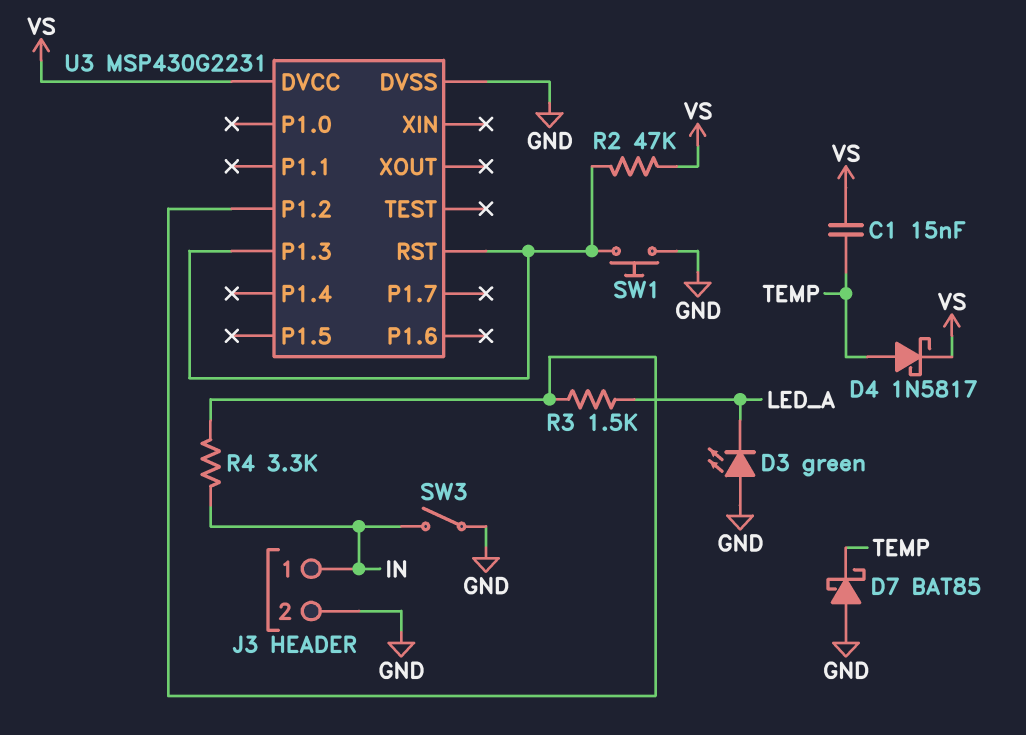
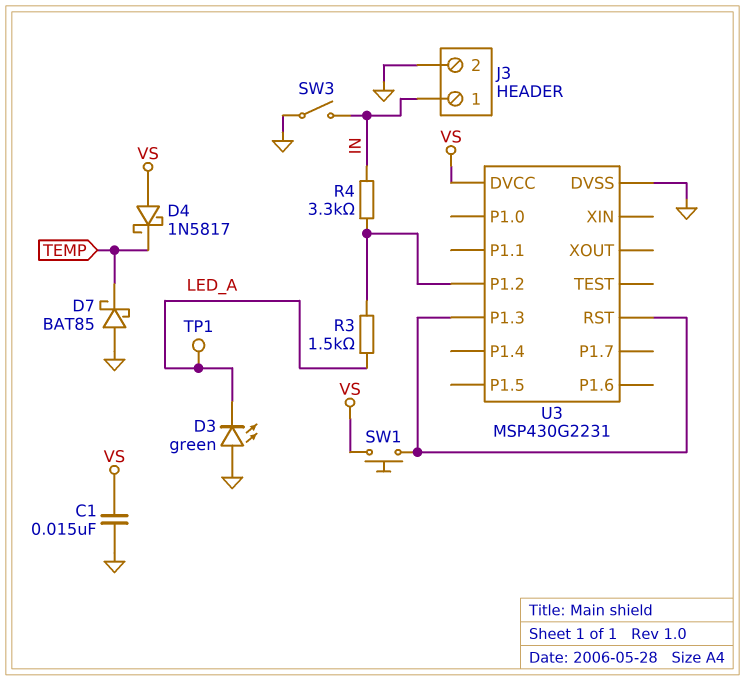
C1: 15nF (TEMP, VS) -> 15nF (GND, VS)
D4: schottky 1N5817 (A TEMP, K VS) -> schottky 1N5817 (A VS, K TEMP)
R2: 47k (U3/P1.3, VS) -> none
SW1: button (GND, U3/P1.3) -> button (U3/P1.3, VS)
TP1: none -> test point (LED_A)

